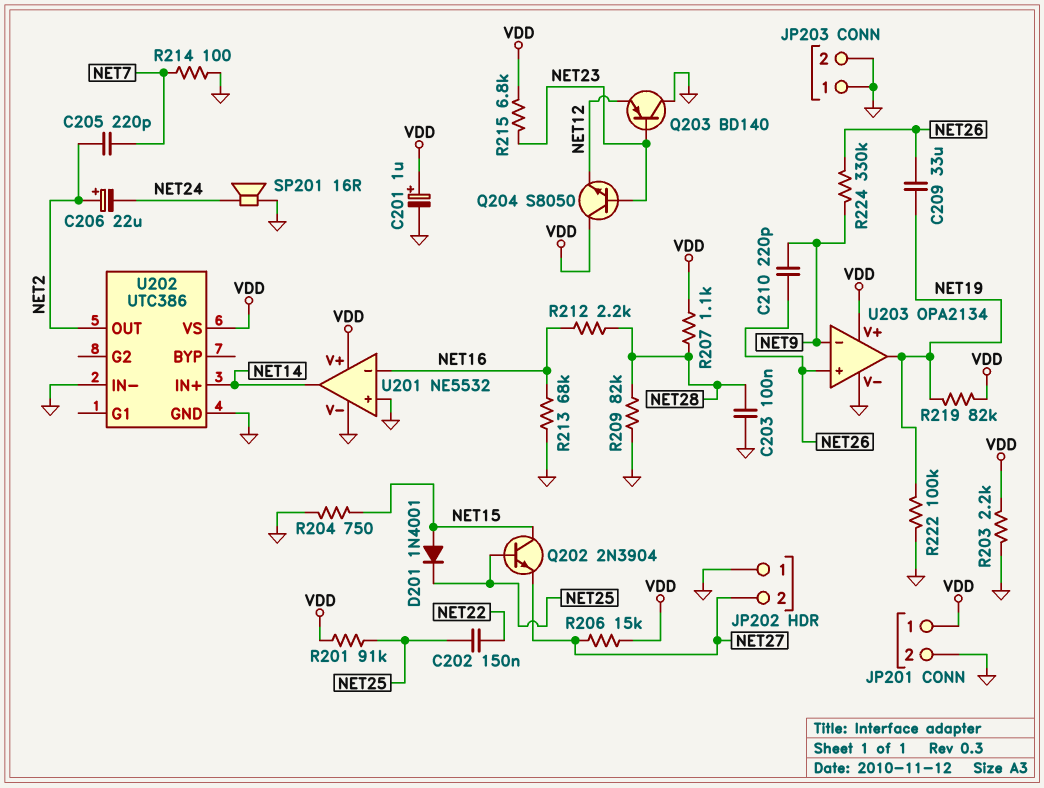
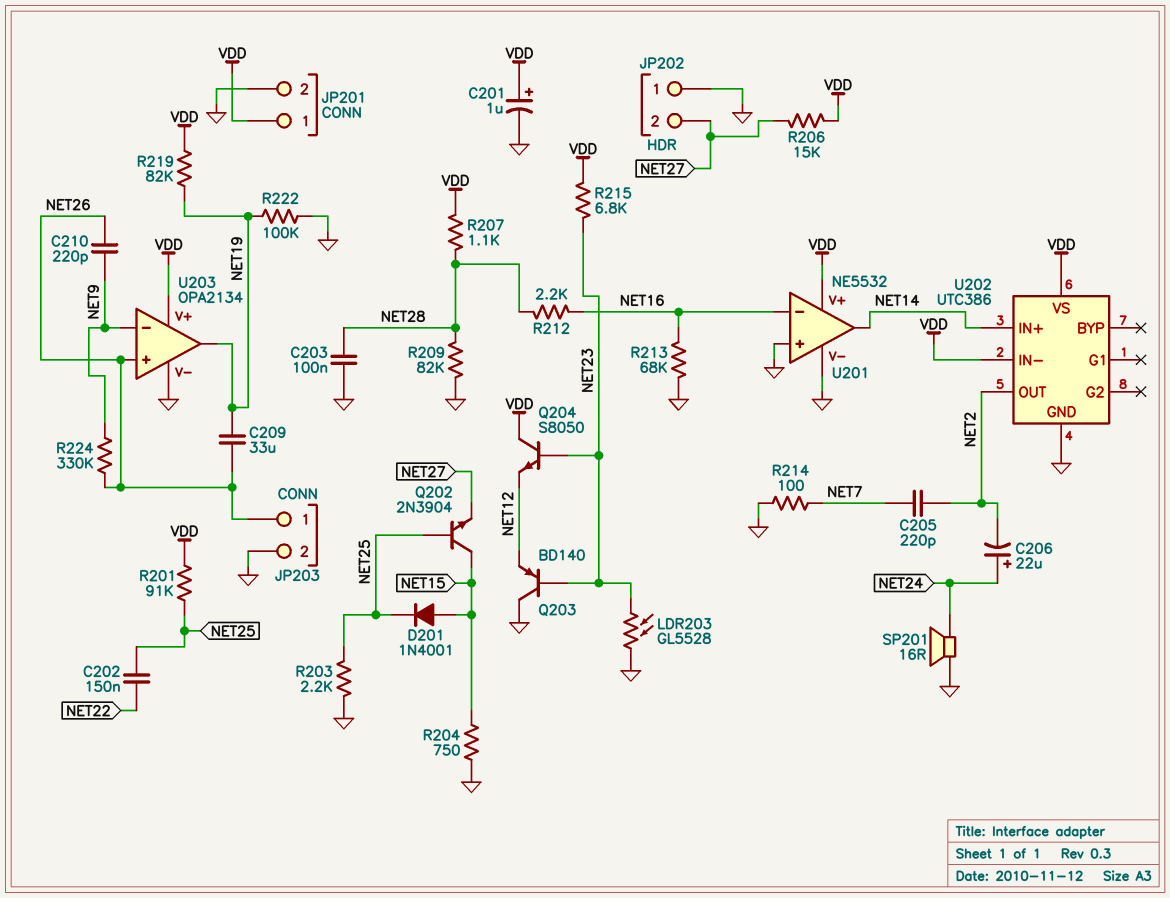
C206: 22uF (plus NET2, minus NET24) -> 22uF (plus NET24, minus NET2)
JP203 pin 1: GND -> NET26
LDR203: none -> GL5528 (GND, NET23)
R203: 2.2k (GND, VDD) -> 2.2k (GND, NET25)
U202 pin IN-: GND -> VDD

